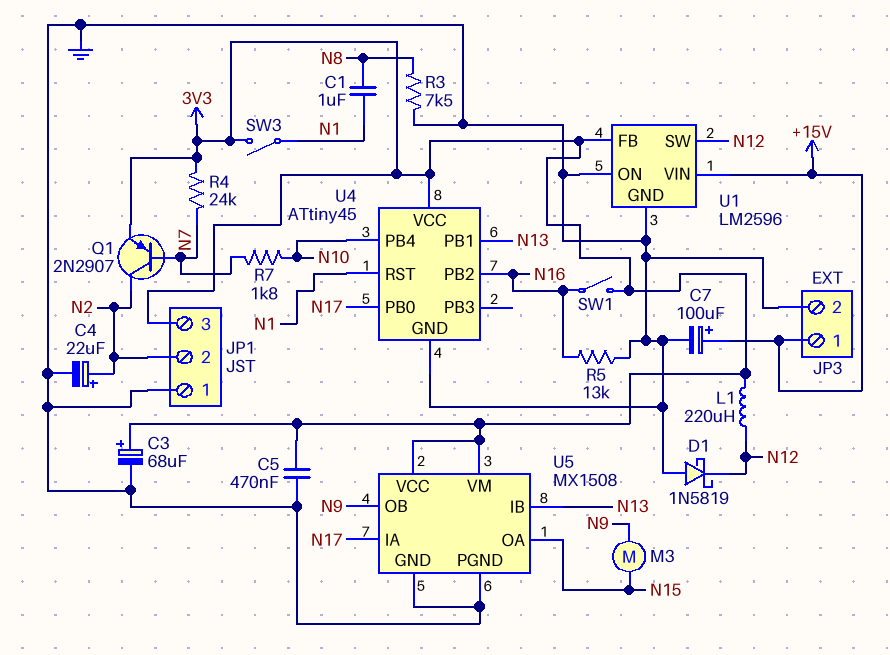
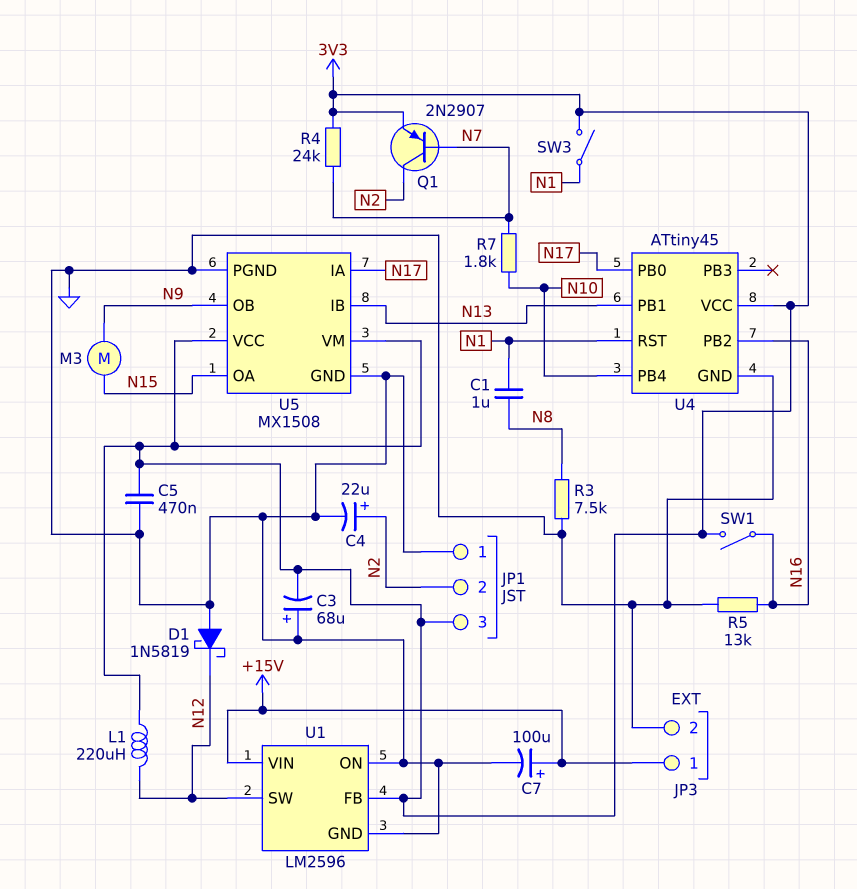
C3: 68uF (plus 3V3, minus GND) -> 68uF (plus GND, minus 3V3)

